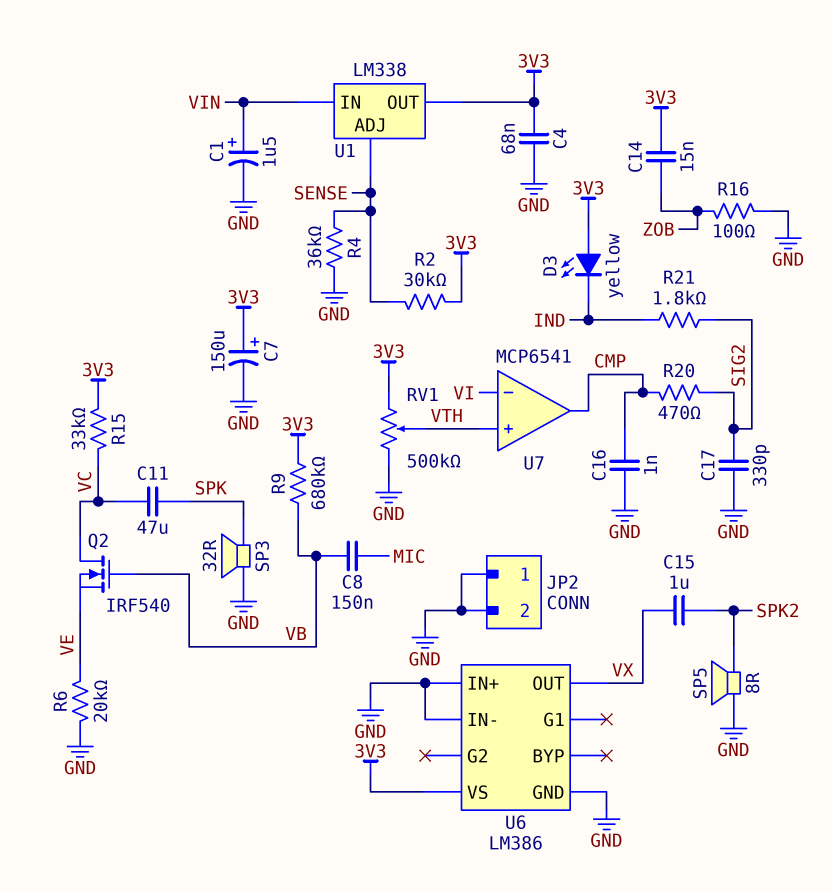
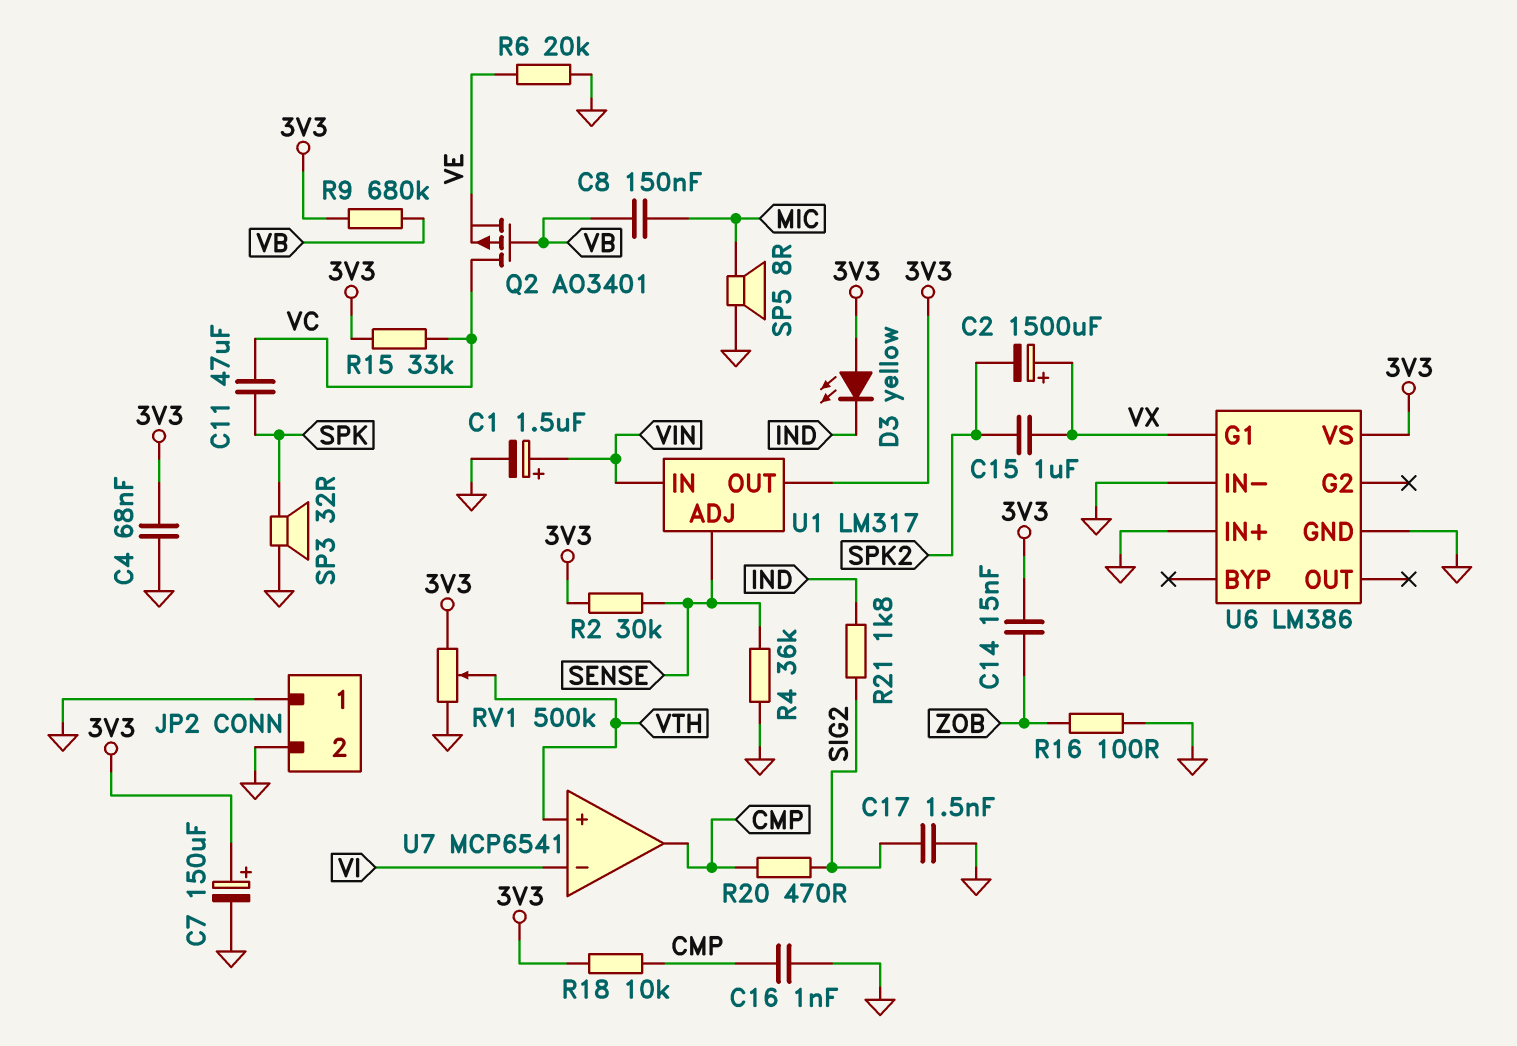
C2: none -> 1500uF (plus VX, minus SPK2)
C17: 330pF (GND, SIG2) -> 1.5nF (GND, SIG2)
Q2: NMOS IRF540 (G VB, D VC, S VE) -> PMOS AO3401 (G VB, D VC, S VE)
R18: none -> 10k (3V3, CMP)
SP5: speaker 8R (GND, SPK2) -> speaker 8R (GND, MIC)
U1: LM338 -> LM317
U6 pin G1: none -> VX
U6 pin OUT: VX -> none

